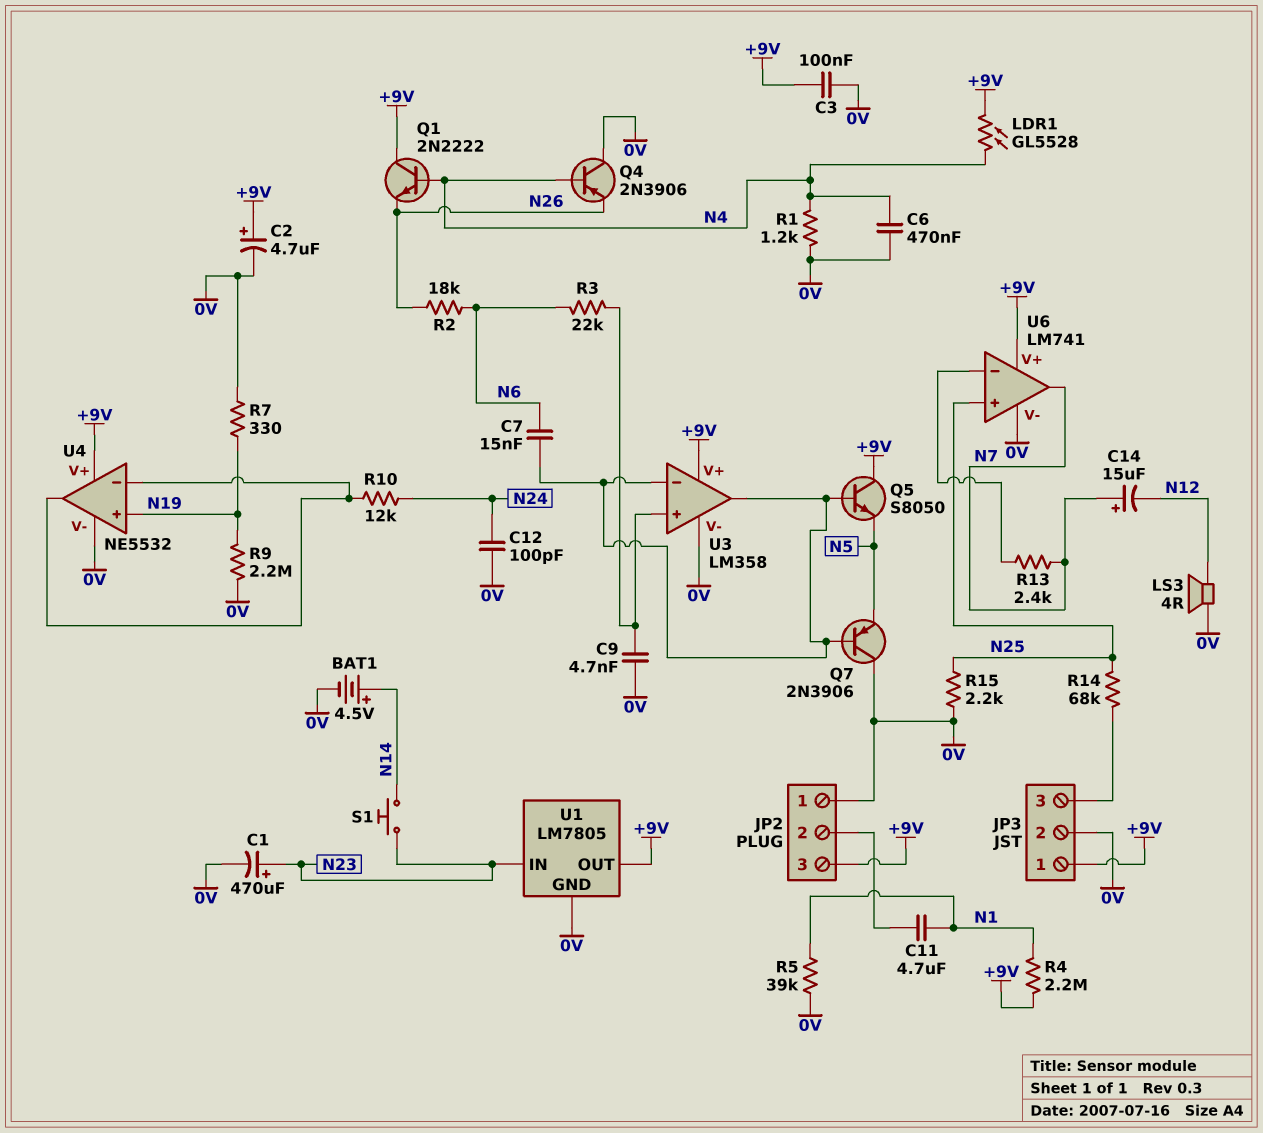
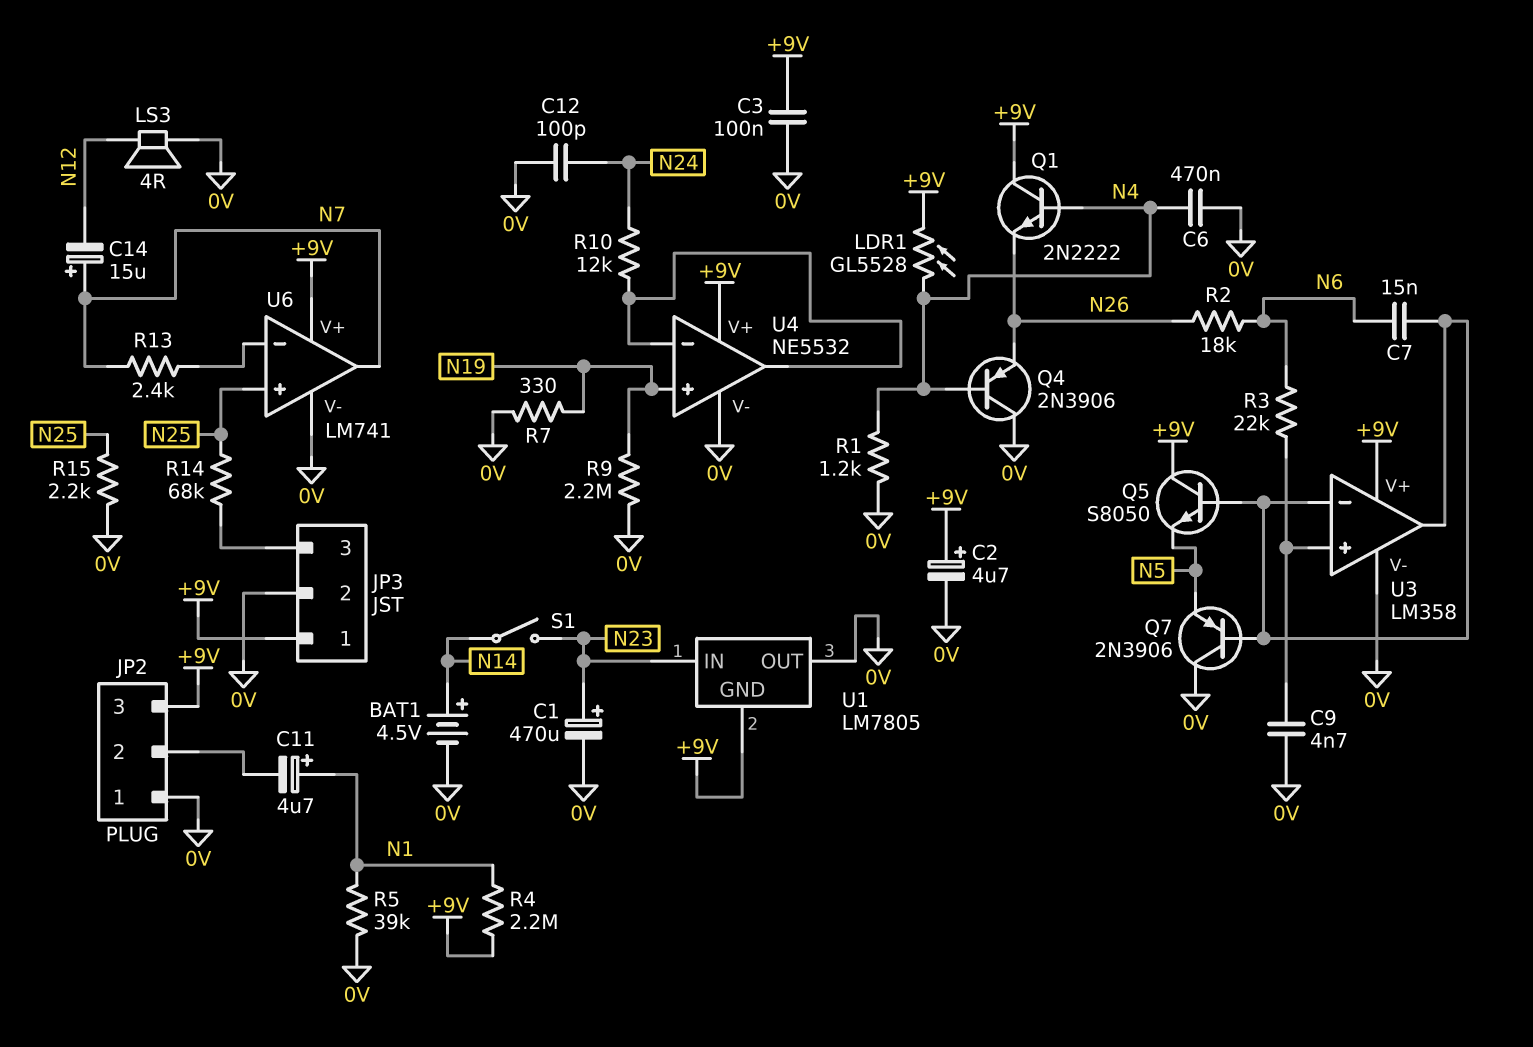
C11: 4.7uF (JP2/2, N1) -> 4.7uF (plus N1, minus JP2/2)
S1: button (N14, N23) -> switch (N14, N23)
U1 pin GND: 0V -> +9V
U1 pin OUT: +9V -> 0V

